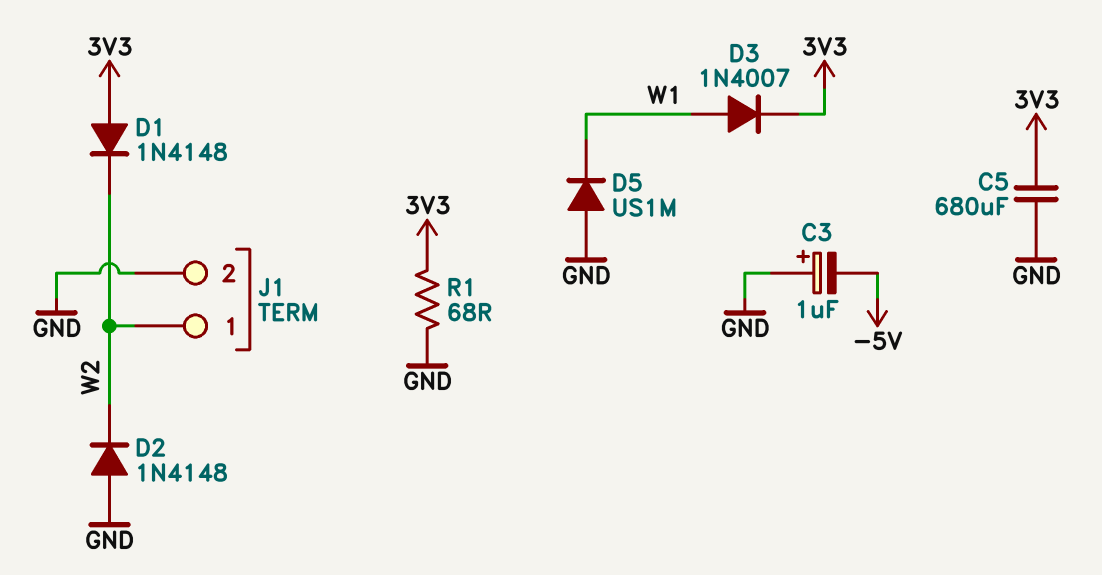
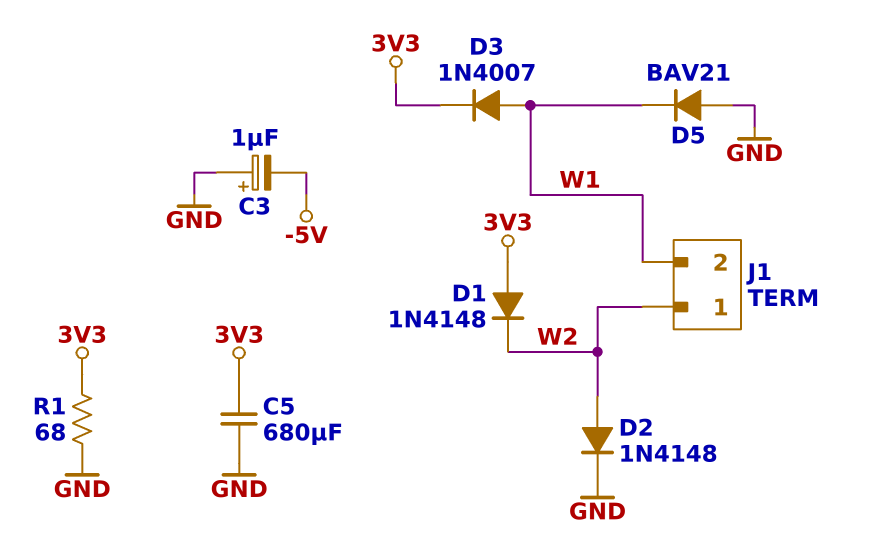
D2: diode 1N4148 (A GND, K W2) -> diode 1N4148 (A W2, K GND)
D5: diode US1M (A GND, K W1) -> diode BAV21 (A GND, K W1)
J1 pin 2: GND -> W1

